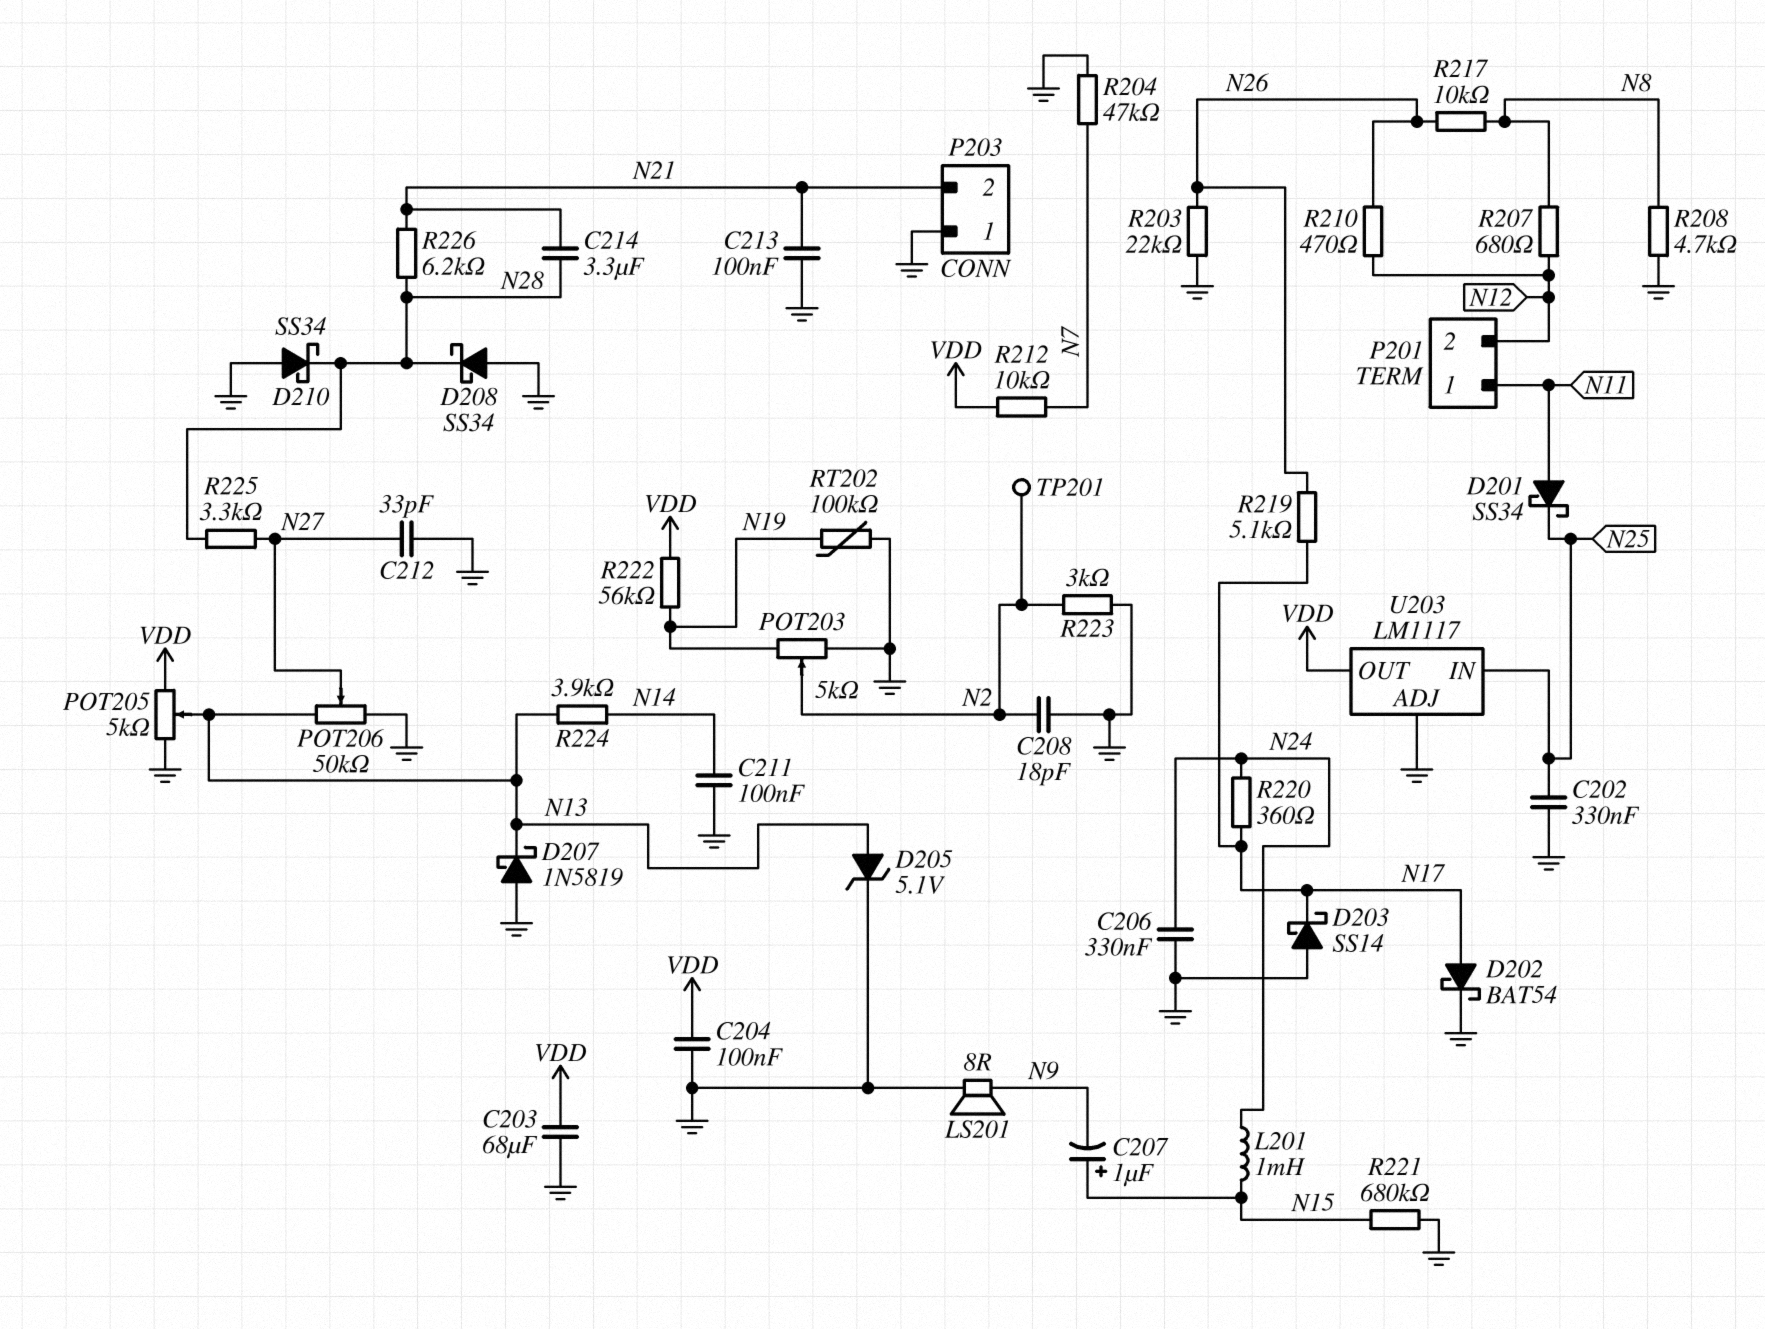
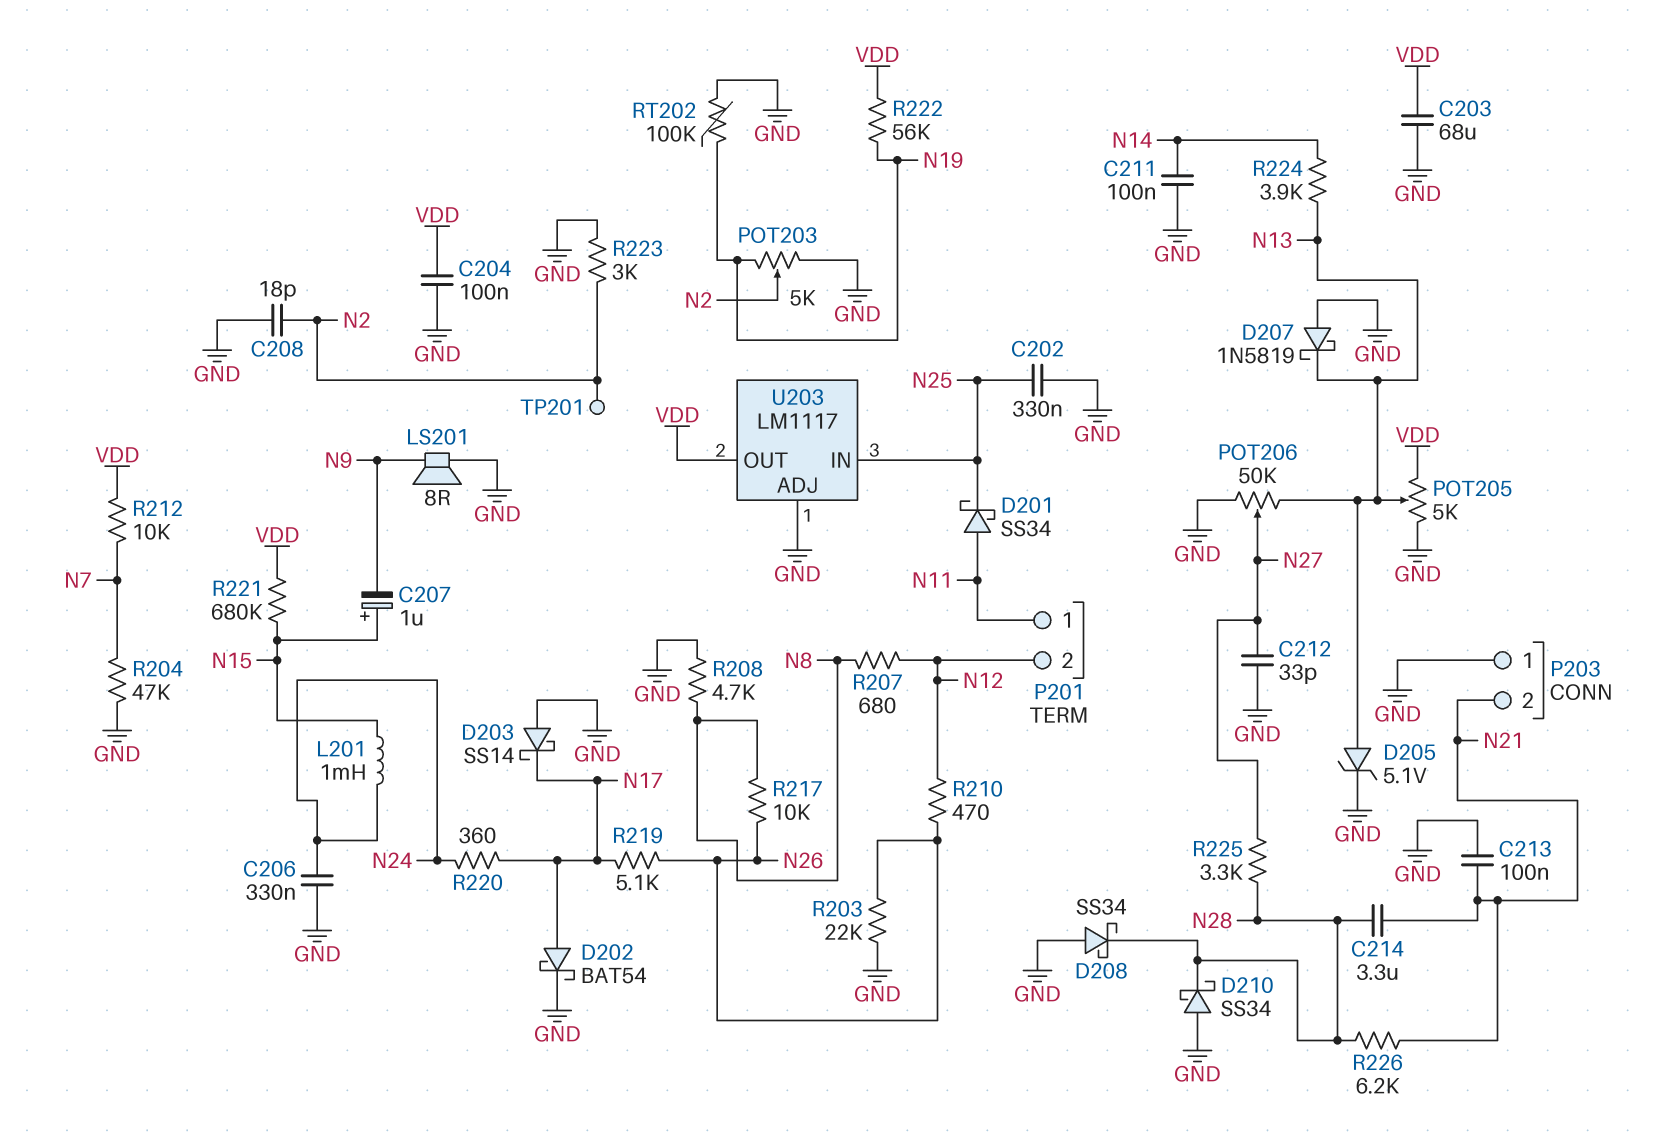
R221: 680k (GND, N15) -> 680k (N15, VDD)

